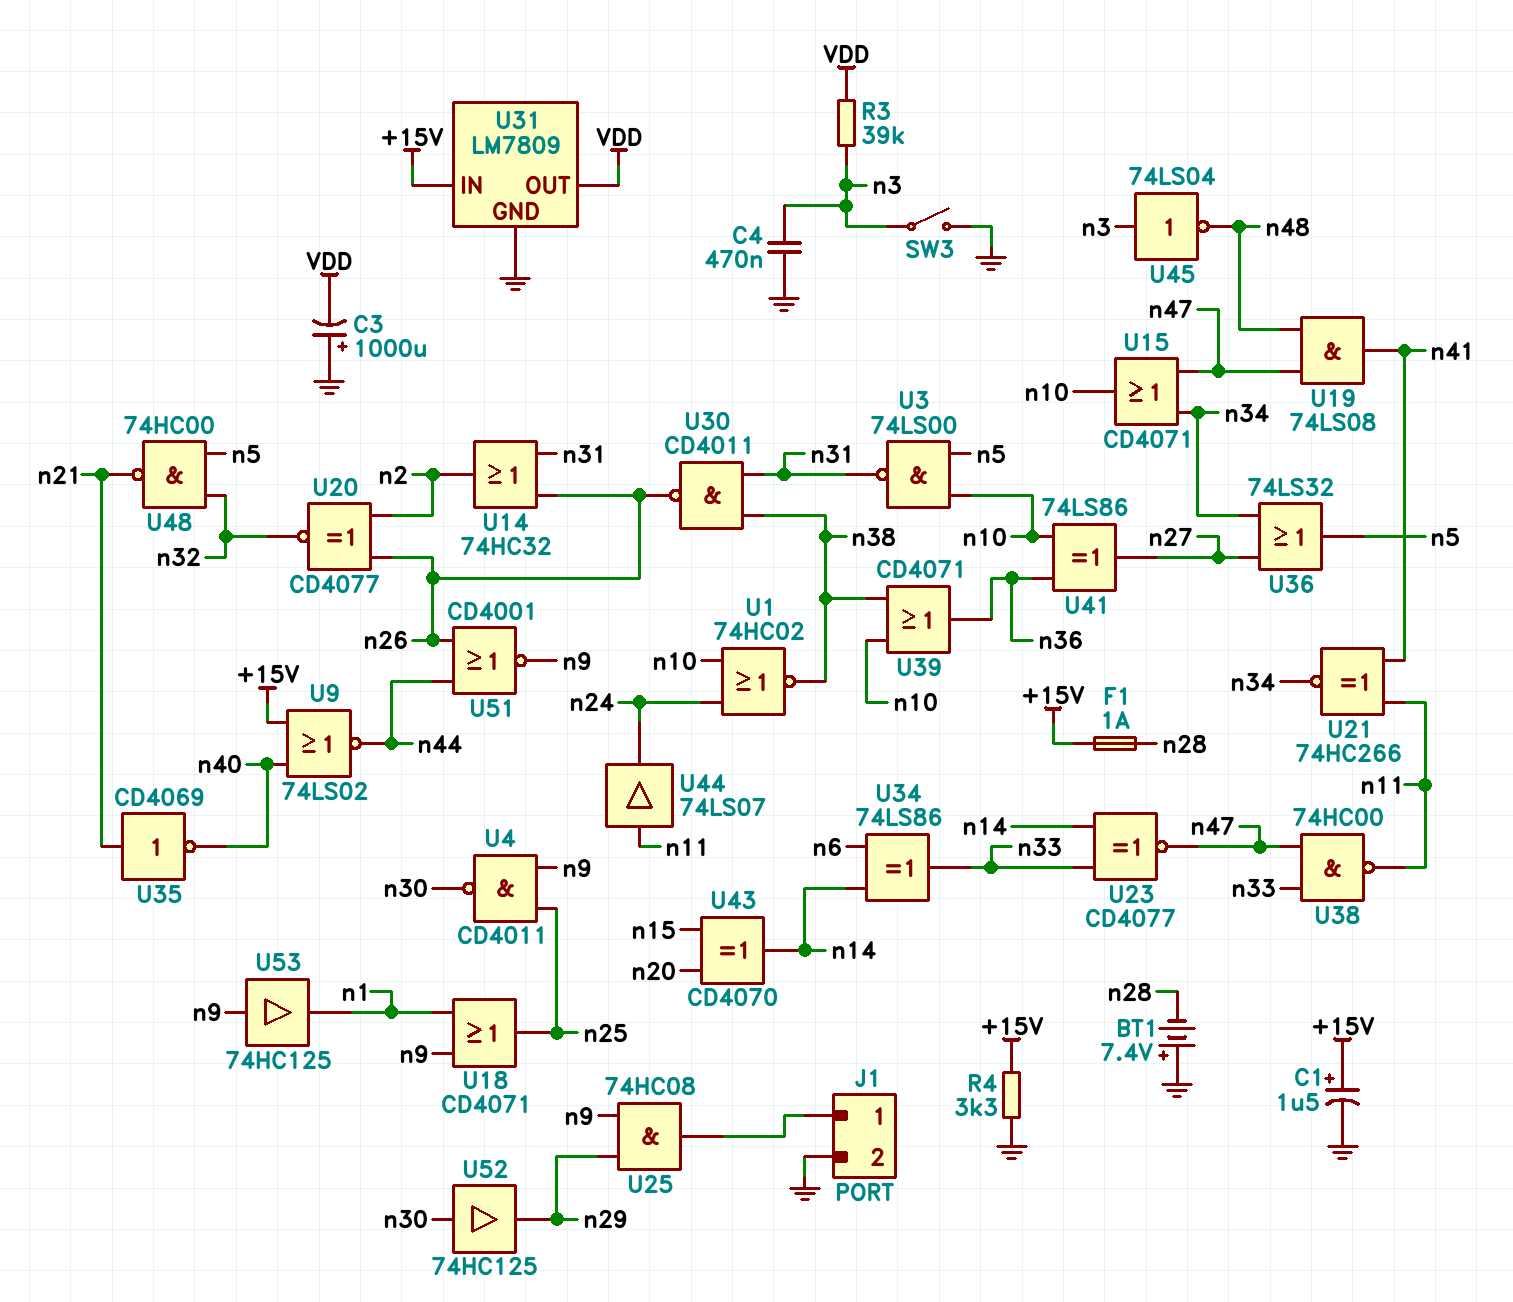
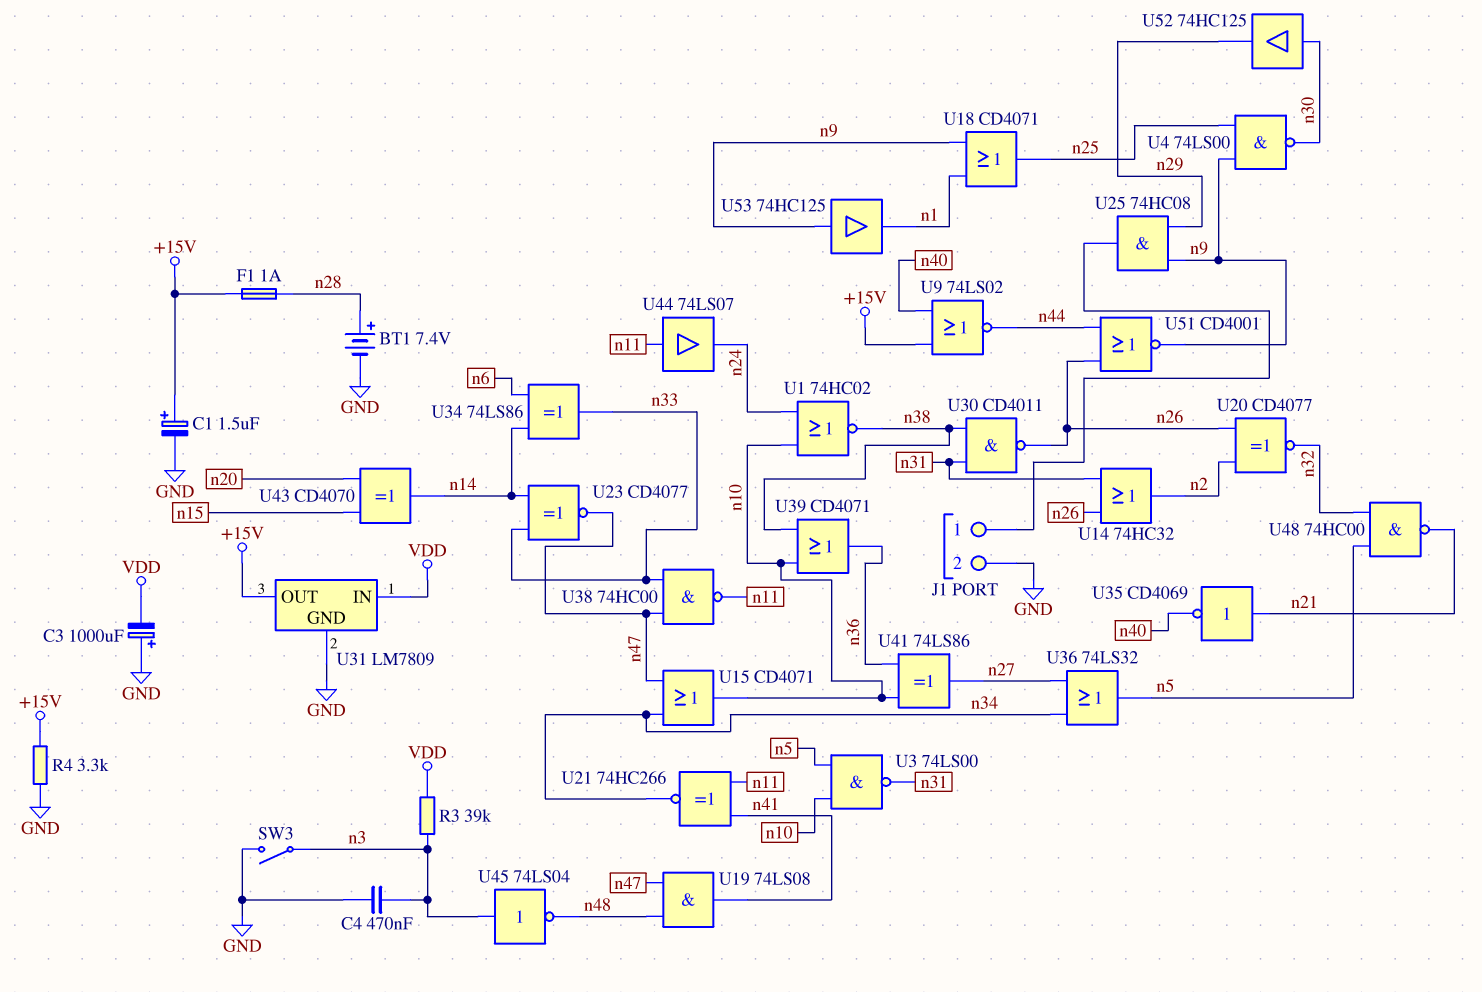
BT1: 7.4V (plus GND, minus n28) -> 7.4V (plus n28, minus GND)
U4: NAND CD4011 (in n9, in n25, out n30) -> NAND 74LS00 (in n9, in n25, out n30)
U31 pin IN: +15V -> VDD
U31 pin OUT: VDD -> +15V

